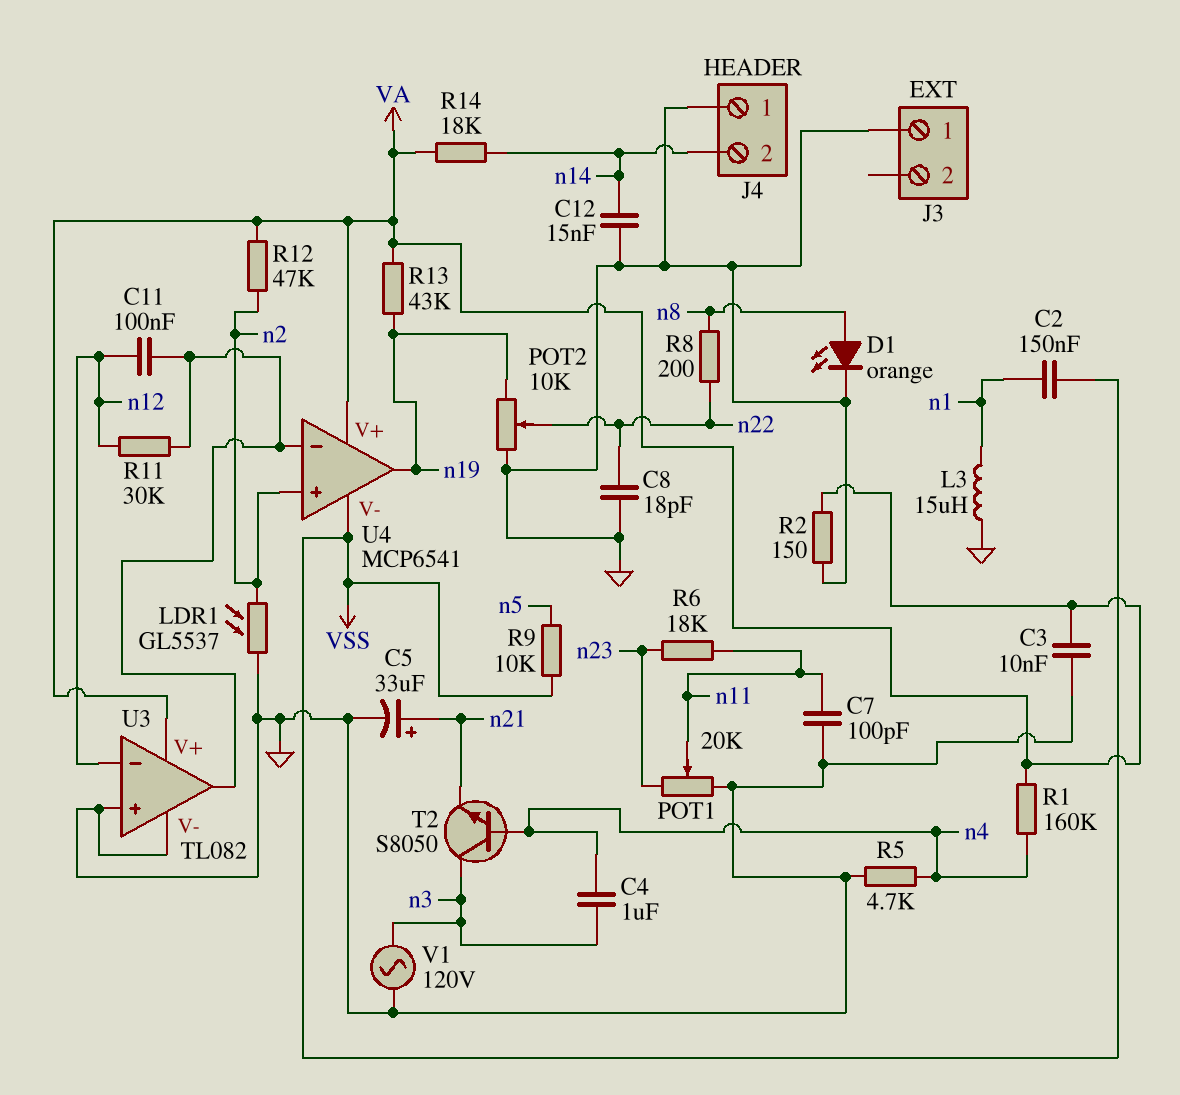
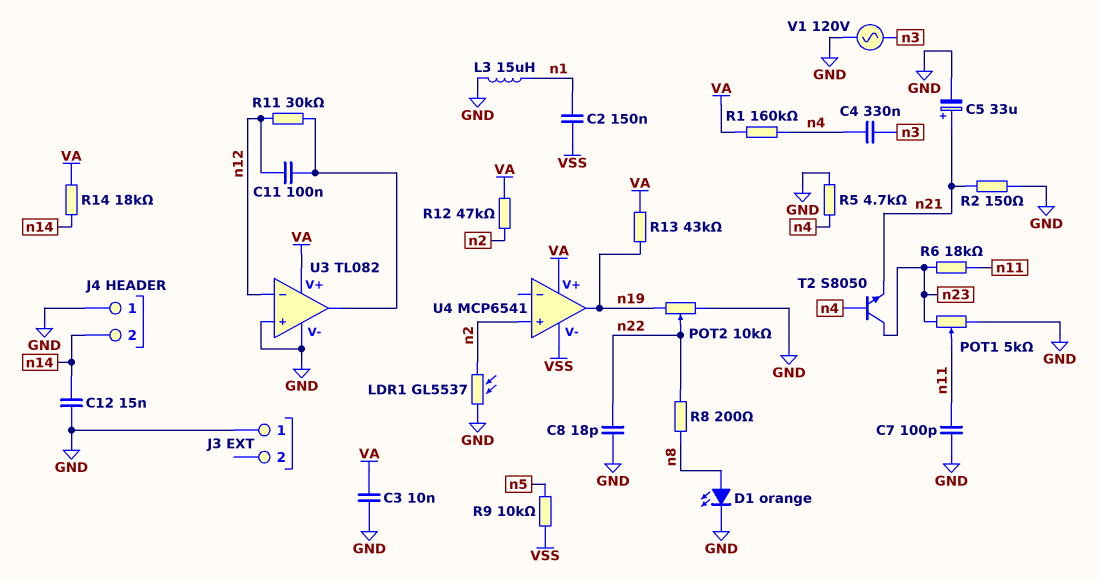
C4: 1uF (n3, n4) -> 330nF (n3, n4)
POT1: 20k (GND, n23, wiper n11) -> 5k (GND, n23, wiper n11)
R2: 150 (GND, VA) -> 150 (GND, n21)
T2: NPN S8050 (B n4, C n3, E n21) -> NPN S8050 (B n4, C n23, E n21)
U4 pin in-: U3/out -> none

